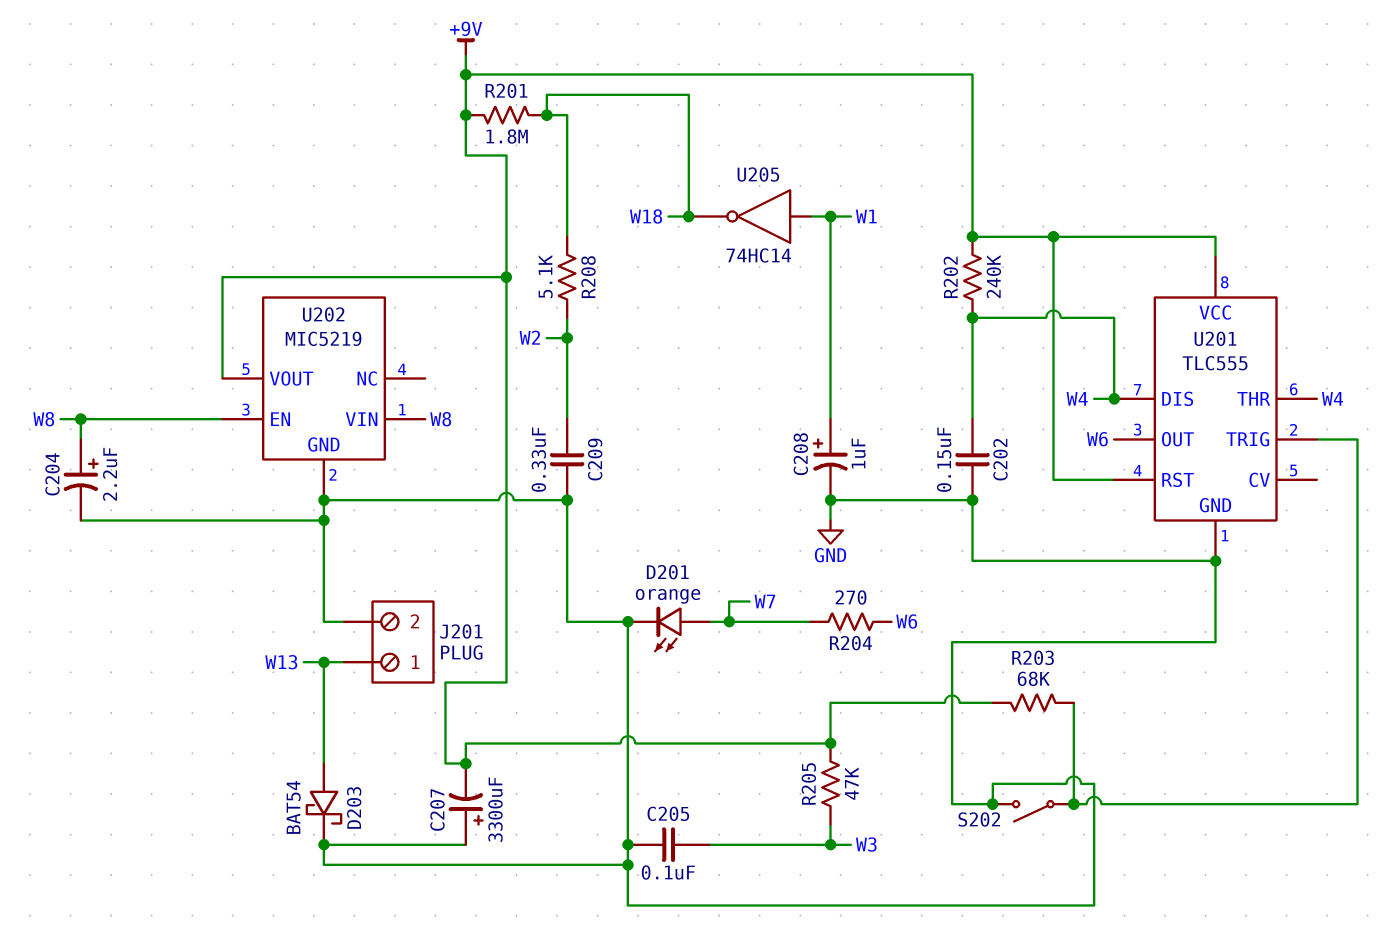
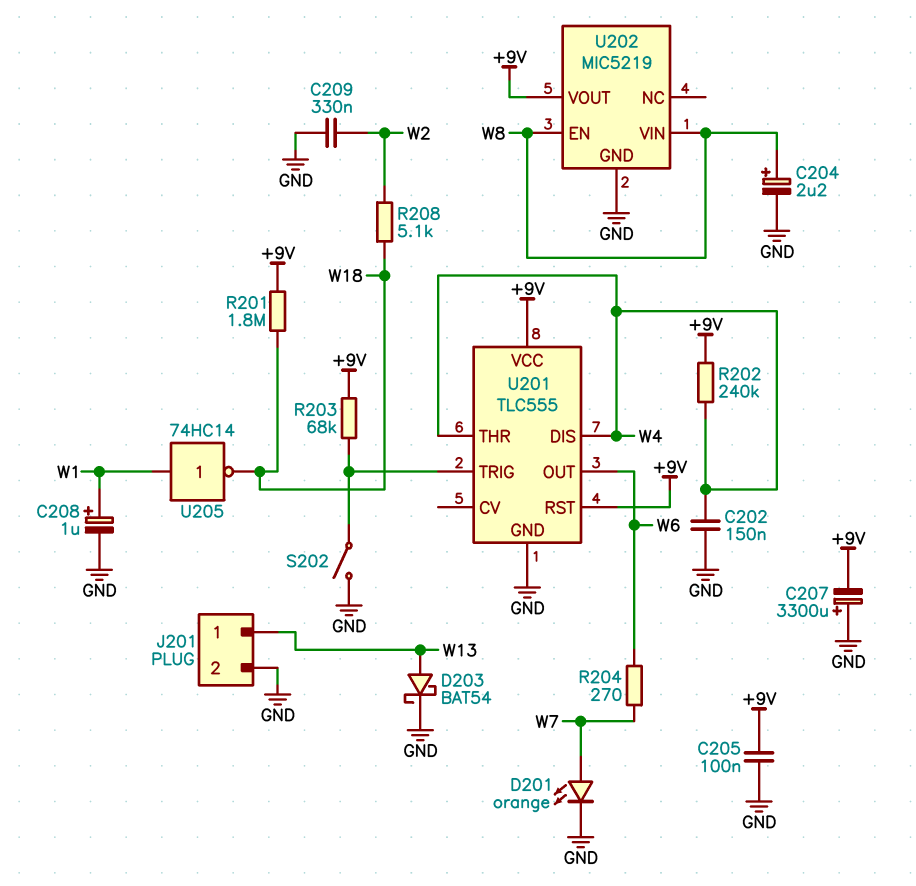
C205: 100nF (GND, W3) -> 100nF (+9V, GND)
R205: 47k (+9V, W3) -> none

